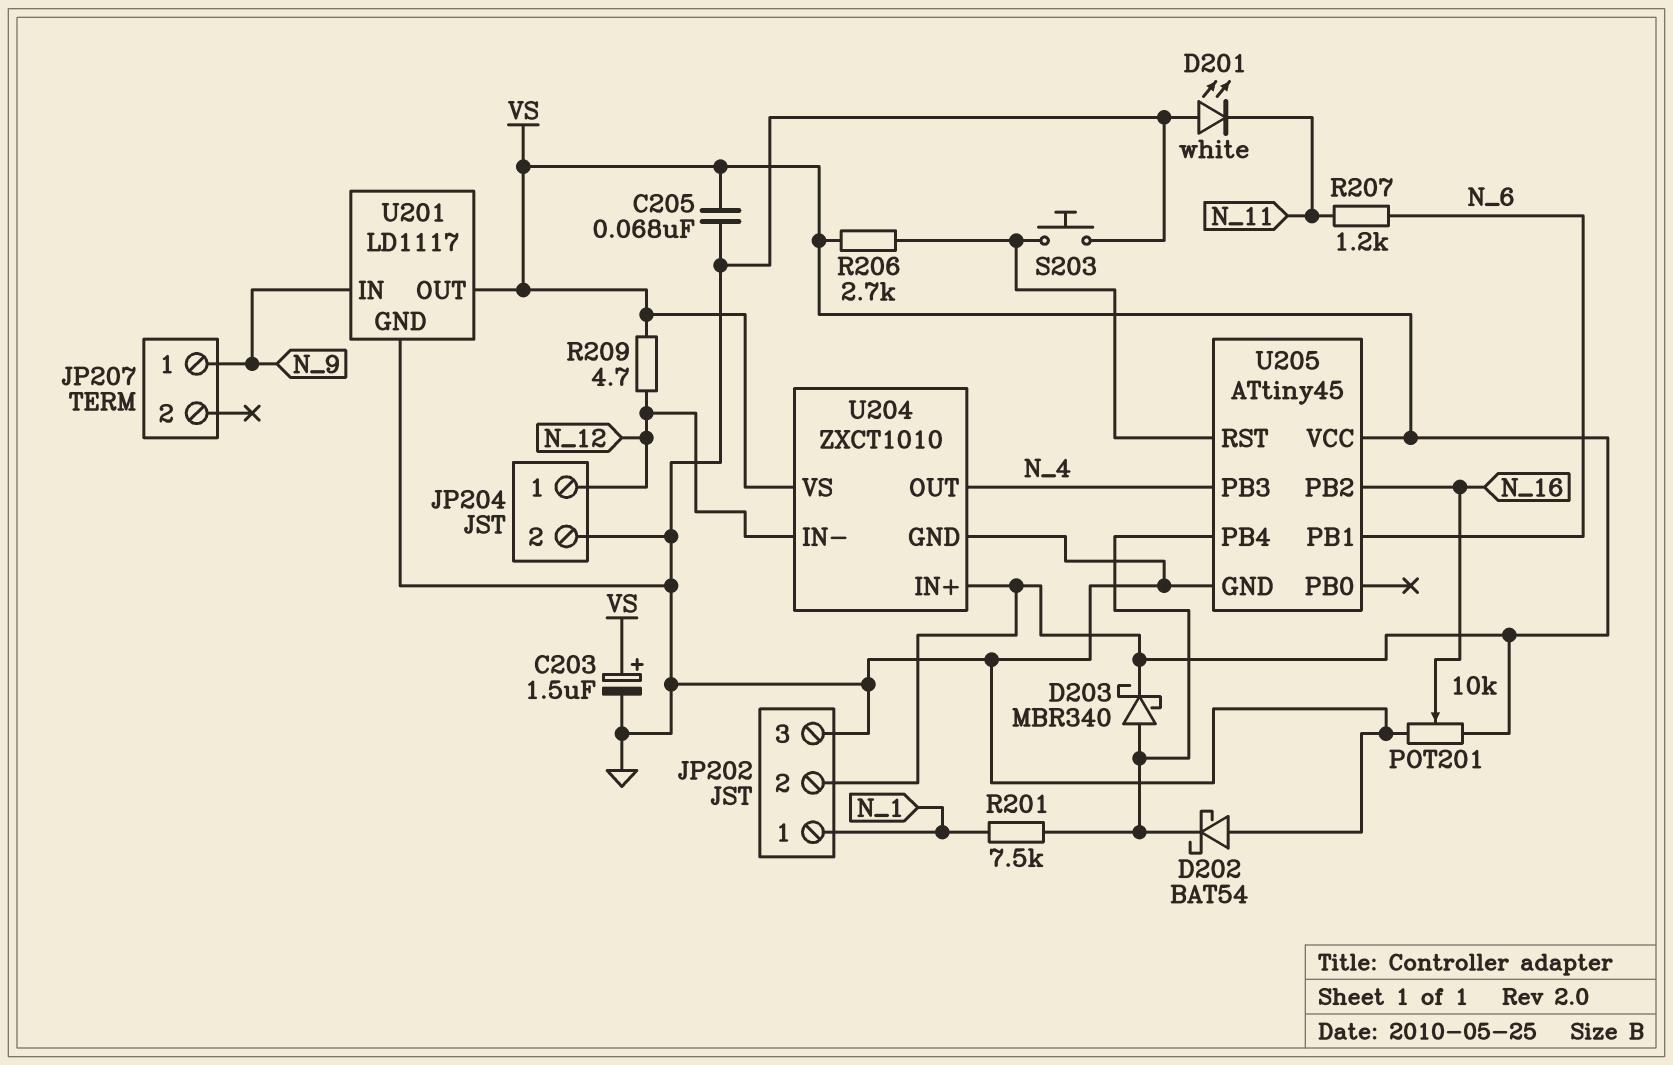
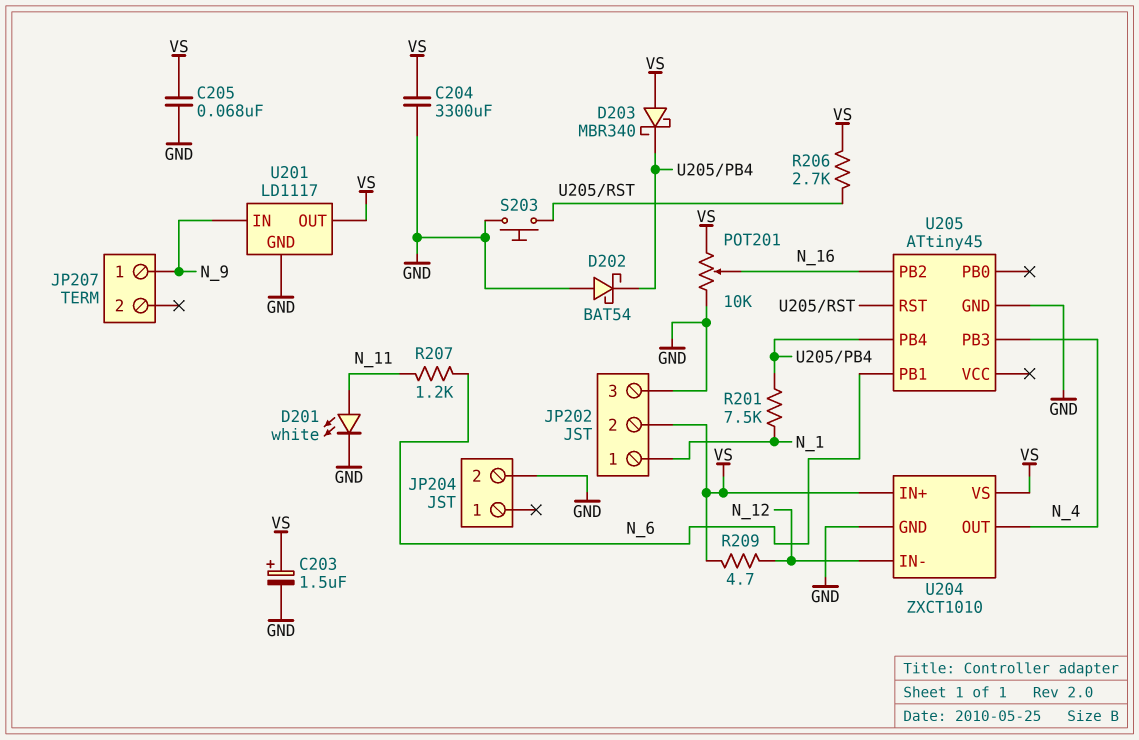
C204: none -> 3300uF (GND, VS)
D201: LED white (A GND, K N_11) -> LED white (A N_11, K GND)
D203: schottky MBR340 (A U205/PB4, K VS) -> schottky MBR340 (A VS, K U205/PB4)
JP204 pin 1: N_12 -> none
U205 pin VCC: VS -> none

